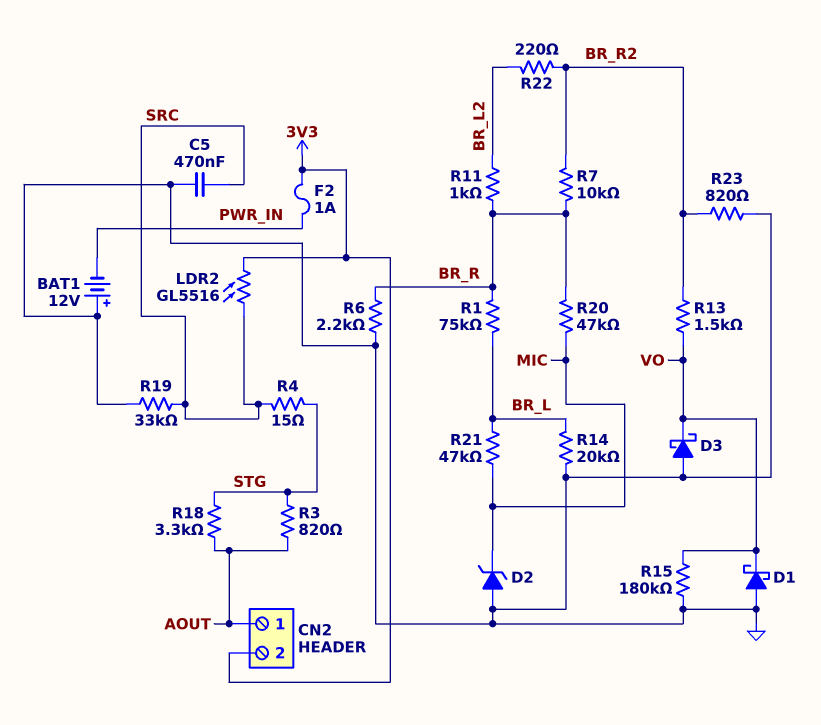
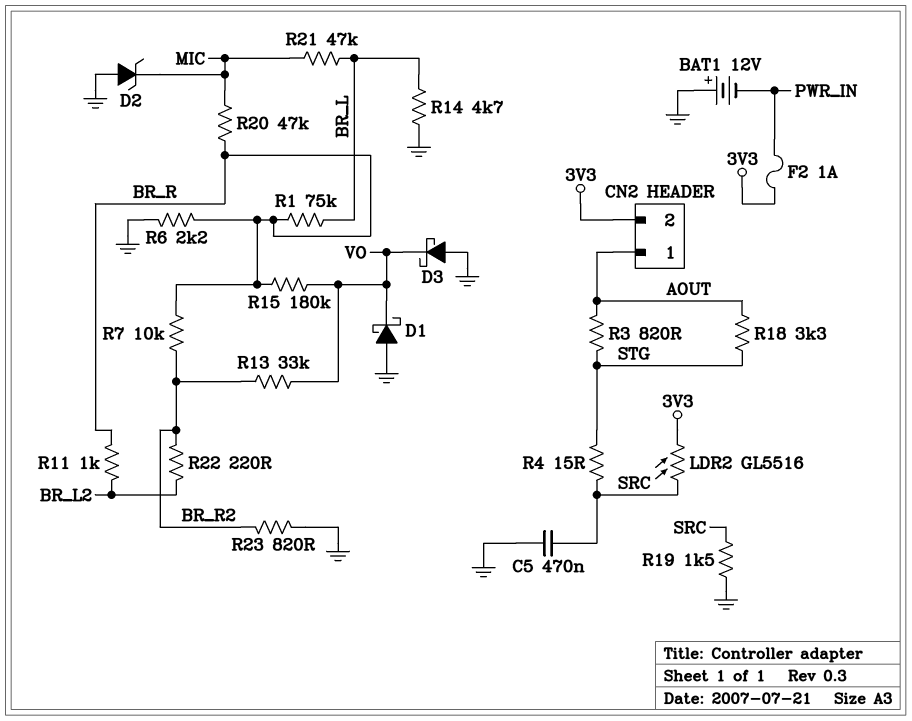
R13: 1.5k (BR_R2, VO) -> 33k (BR_R2, VO)
R14: 20k (BR_L, GND) -> 4.7k (BR_L, GND)
R15: 180k (GND, VO) -> 180k (BR_R, VO)
R19: 33k (GND, SRC) -> 1.5k (GND, SRC)

